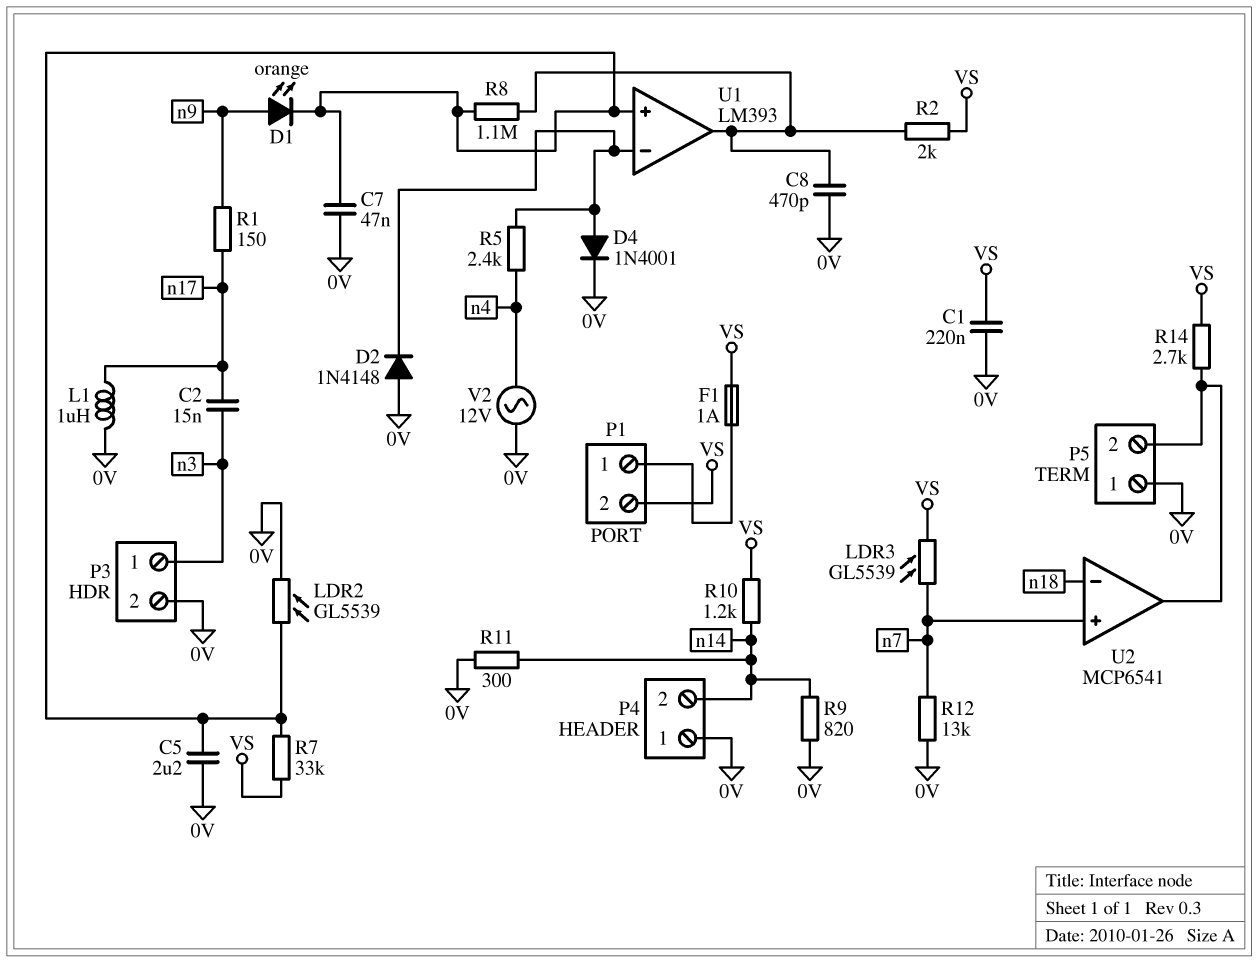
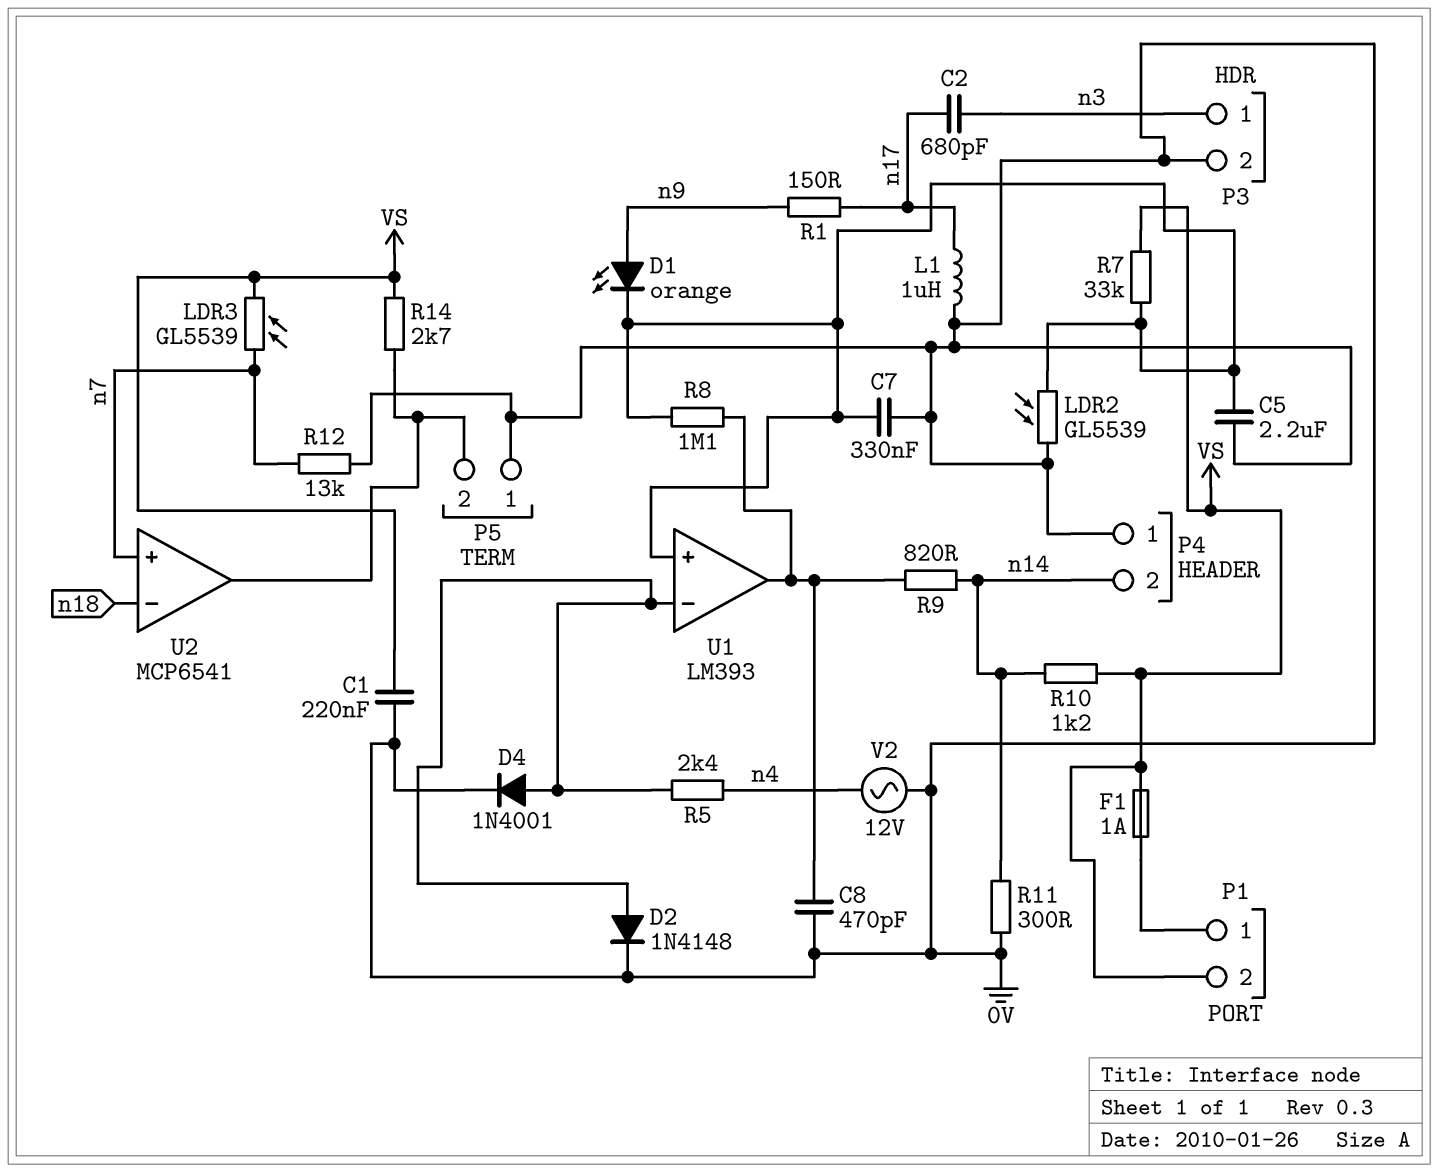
C2: 15nF (n3, n17) -> 680pF (n3, n17)
C7: 47nF (0V, U1/in+) -> 330nF (0V, U1/in+)
D2: diode 1N4148 (A 0V, K U1/in-) -> diode 1N4148 (A U1/in-, K 0V)
R2: 2k (U1/out, VS) -> none
R9: 820 (0V, n14) -> 820 (U1/out, n14)

